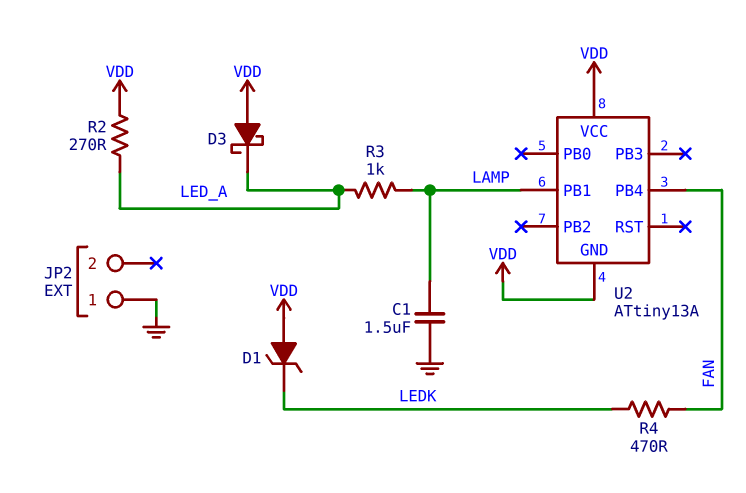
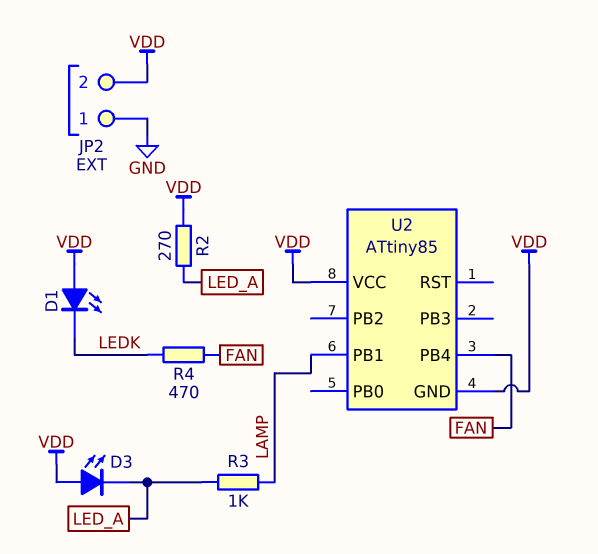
C1: 1.5uF (GND, LAMP) -> none
D1: zener (A VDD, K LEDK) -> LED (A VDD, K LEDK)
D3: schottky (A VDD, K LED_A) -> LED (A VDD, K LED_A)
JP2 pin 2: none -> VDD
U2: ATtiny13A -> ATtiny85

